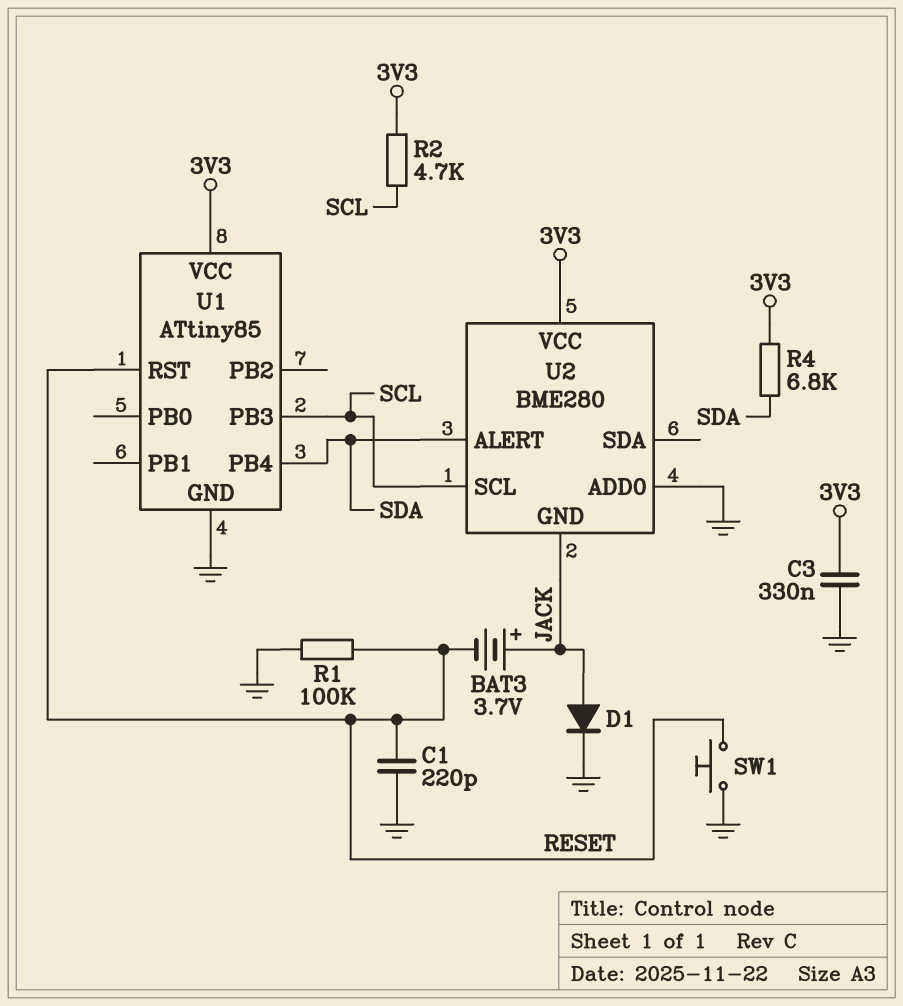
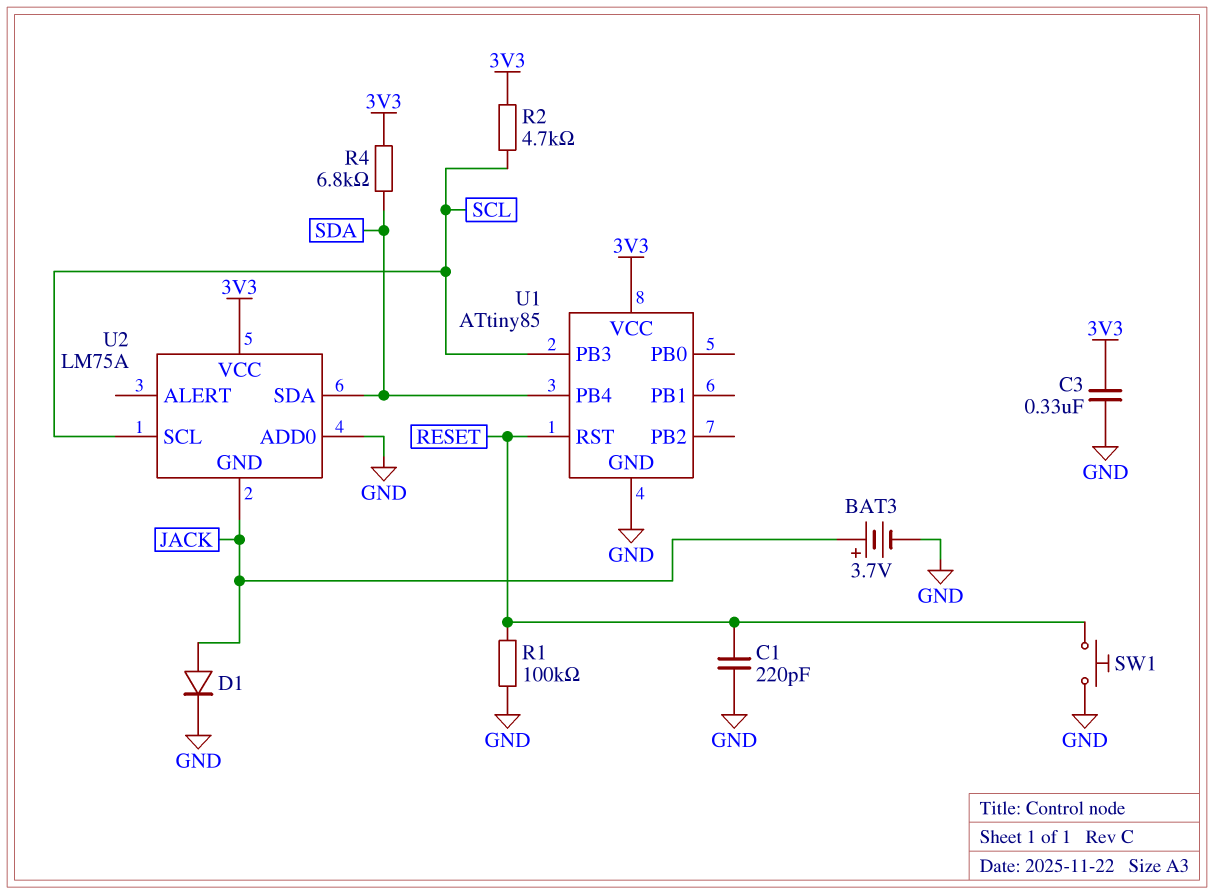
BAT3: 3.7V (plus JACK, minus RESET) -> 3.7V (plus JACK, minus GND)
U2: BME280 -> LM75A
U2 pin ALERT: SDA -> none
U2 pin SDA: none -> SDA

